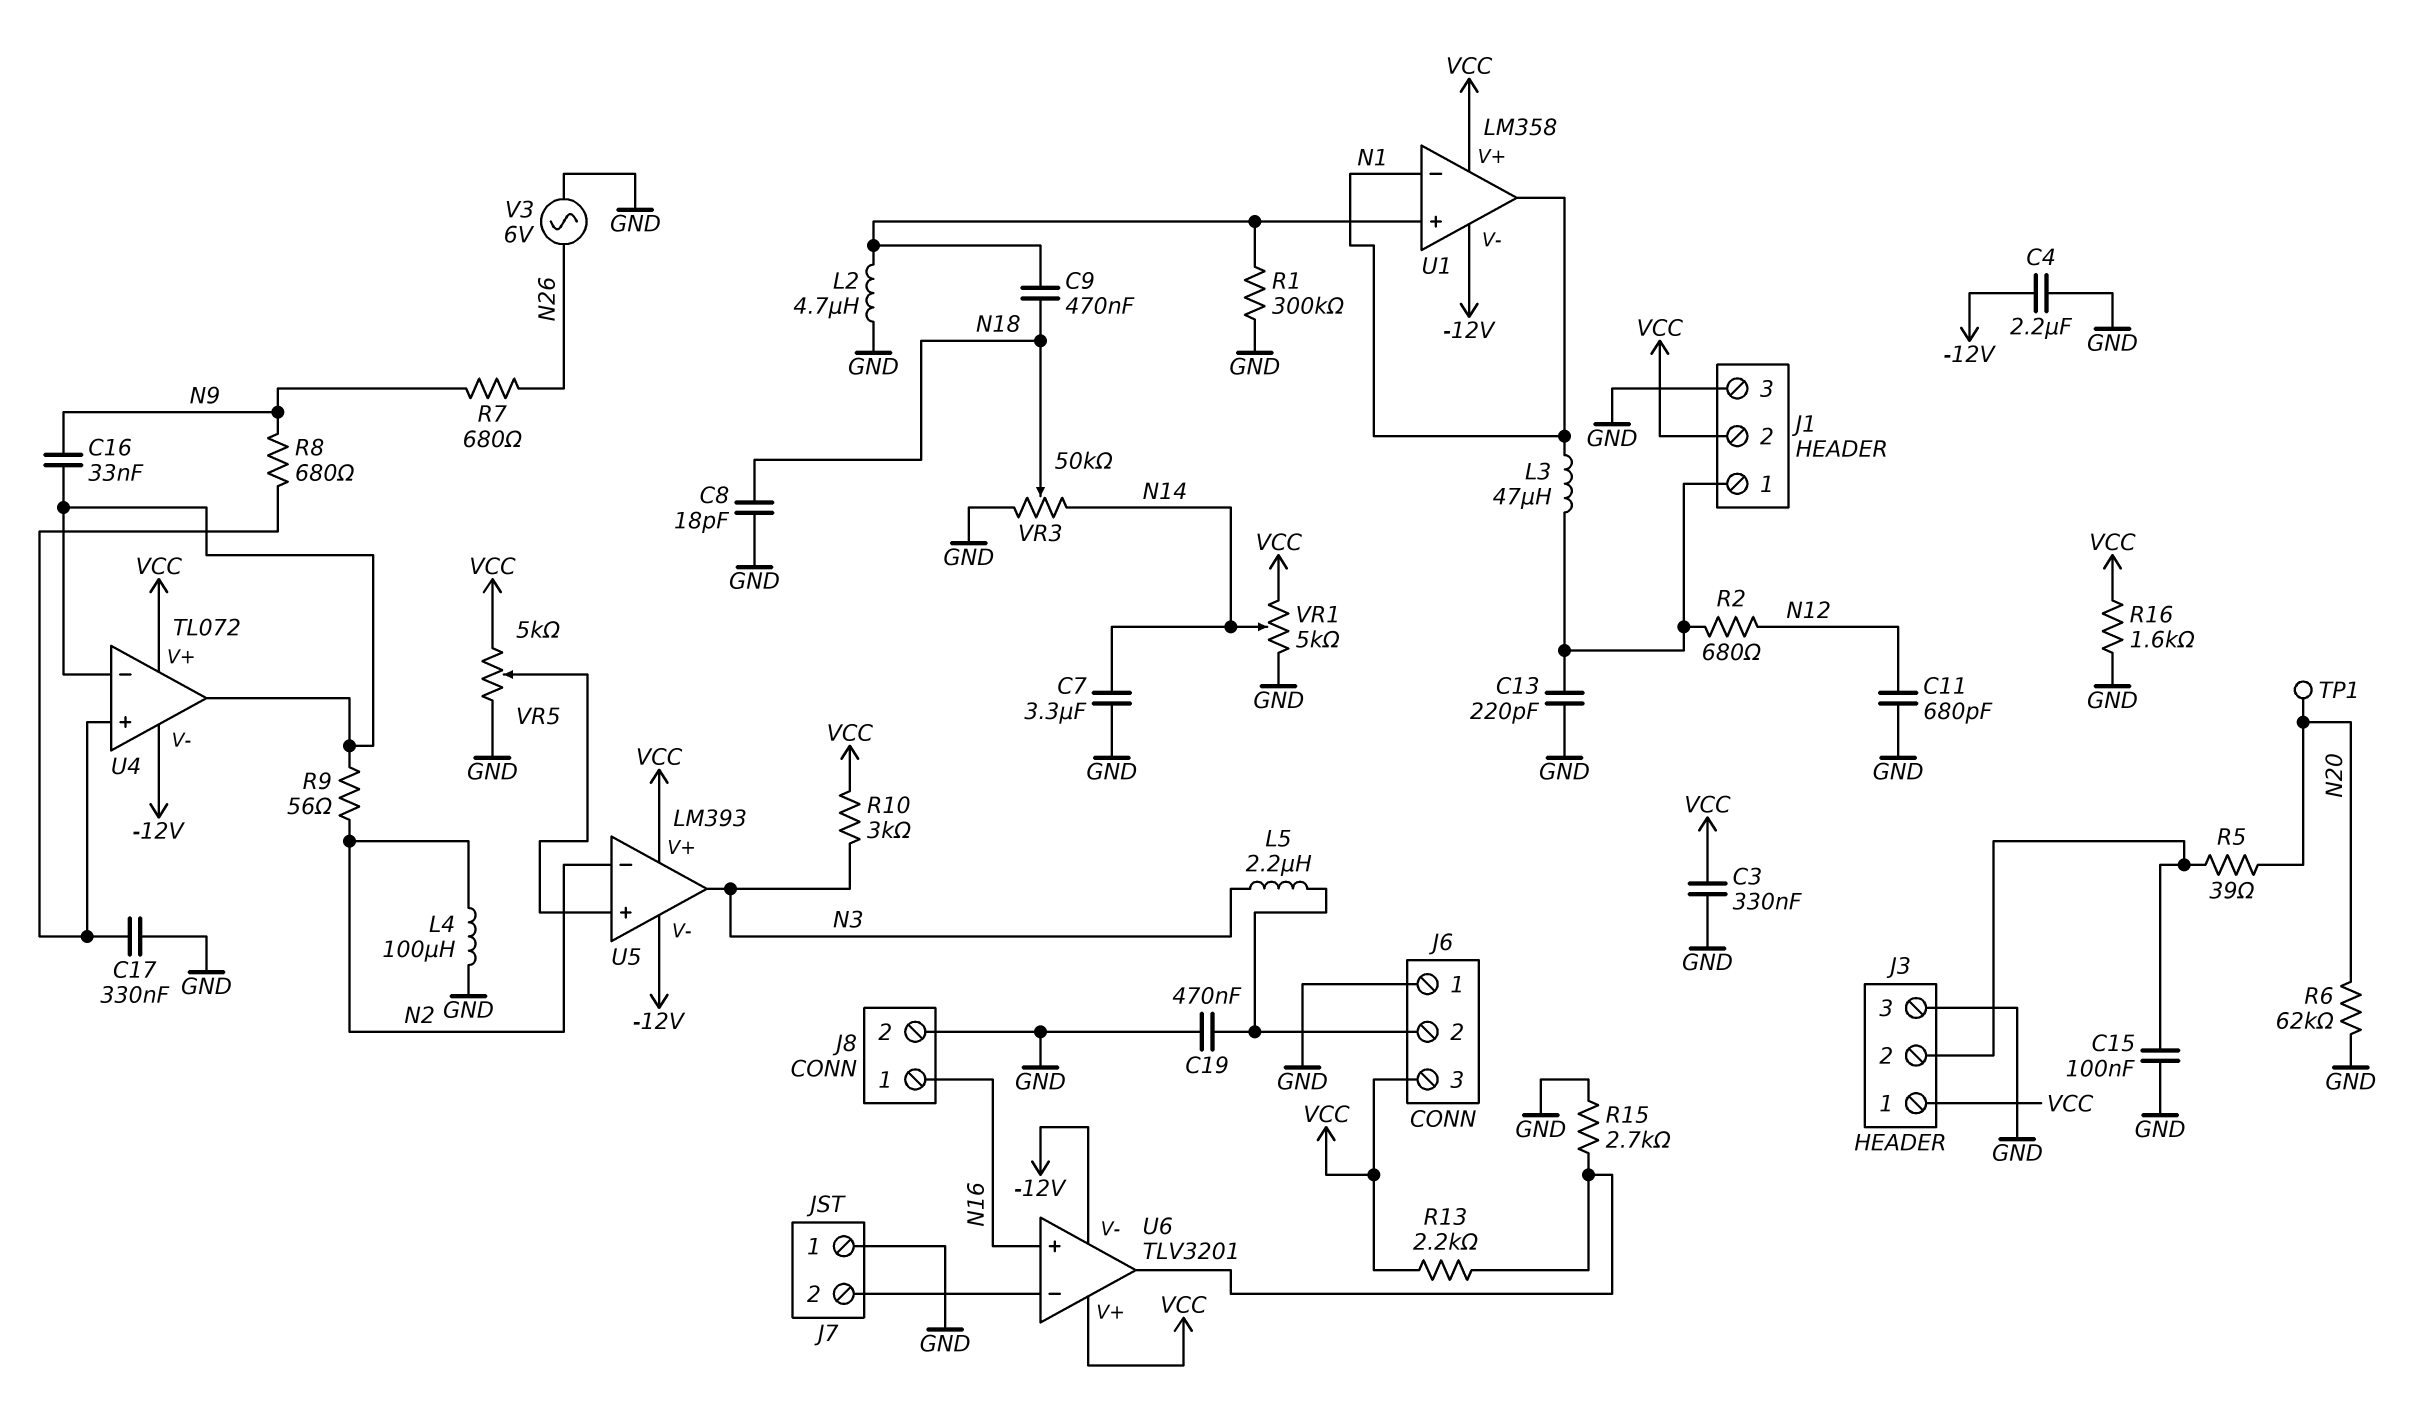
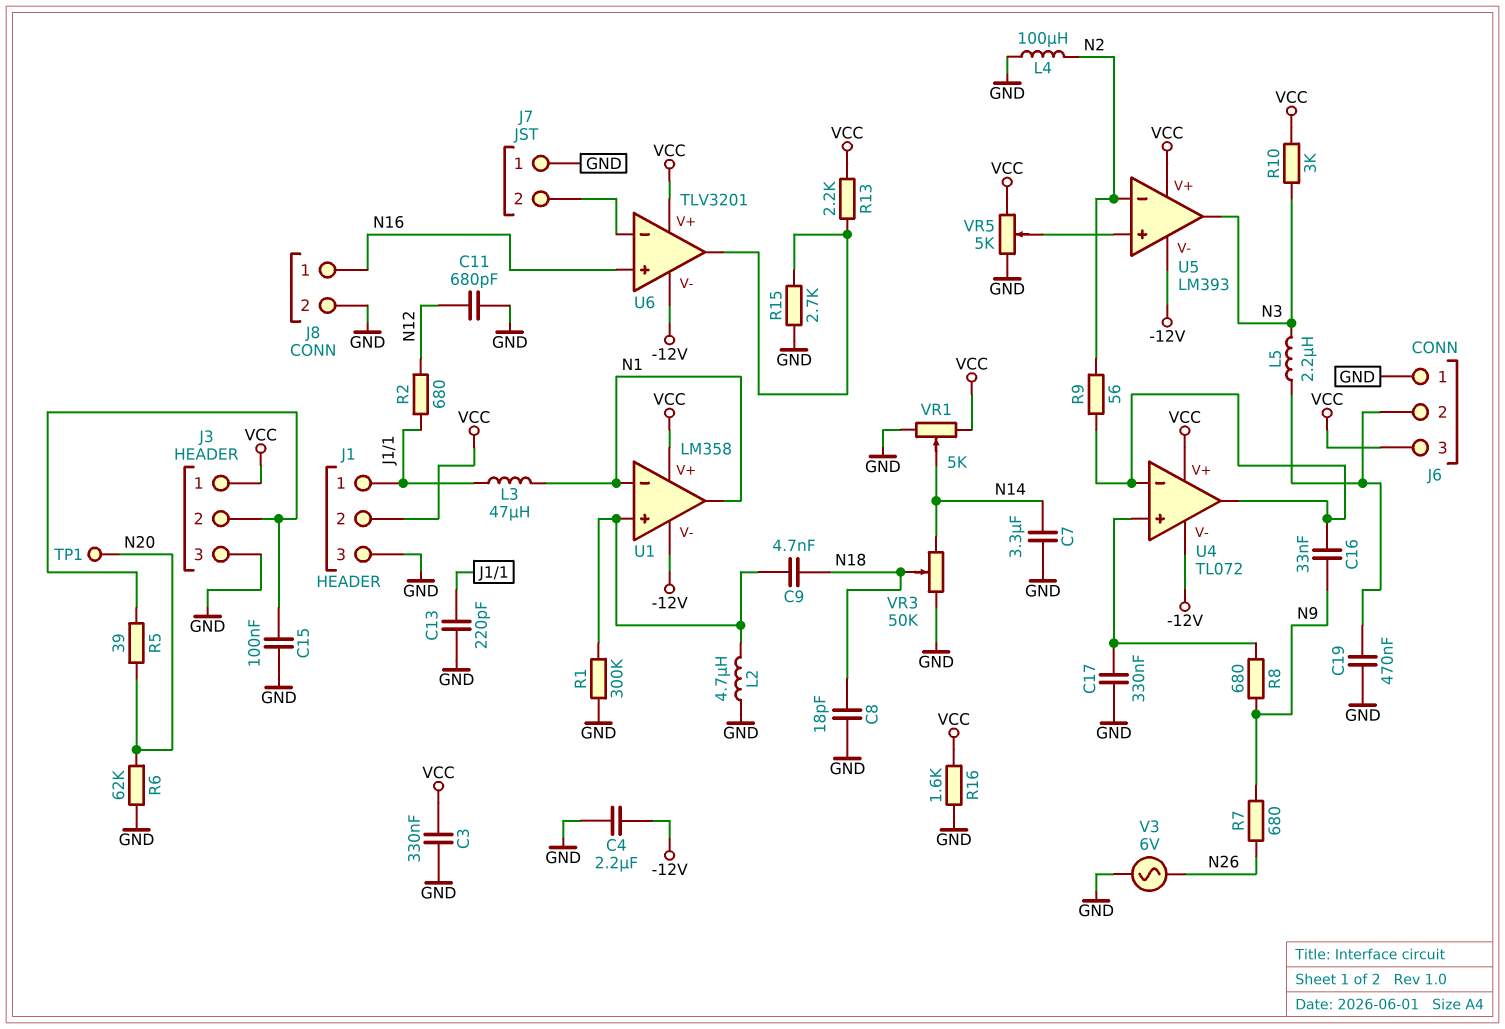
C9: 470nF (N18, U1/in+) -> 4.7nF (N18, U1/in+)

